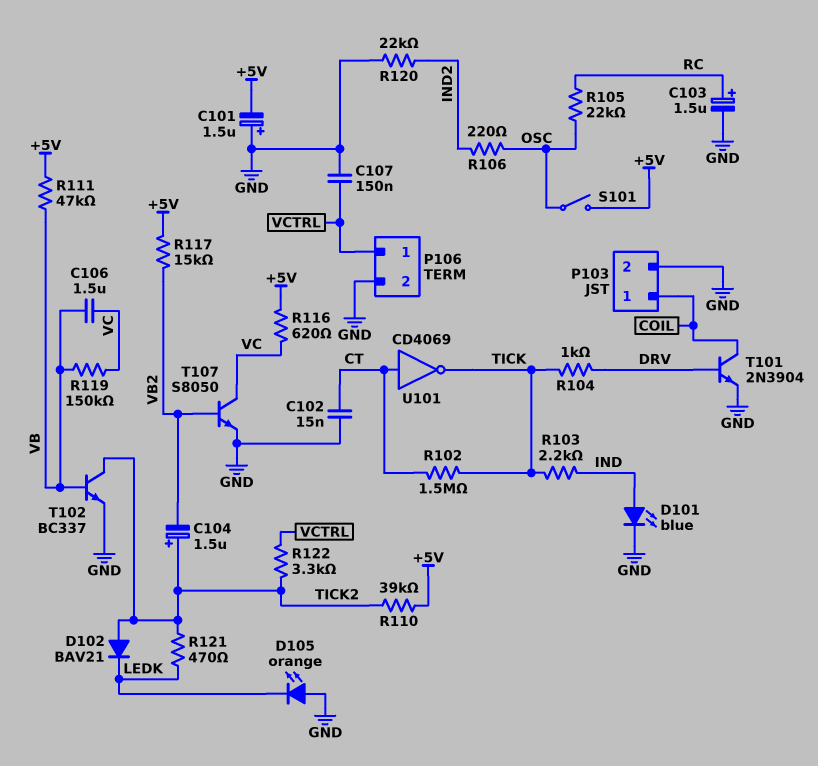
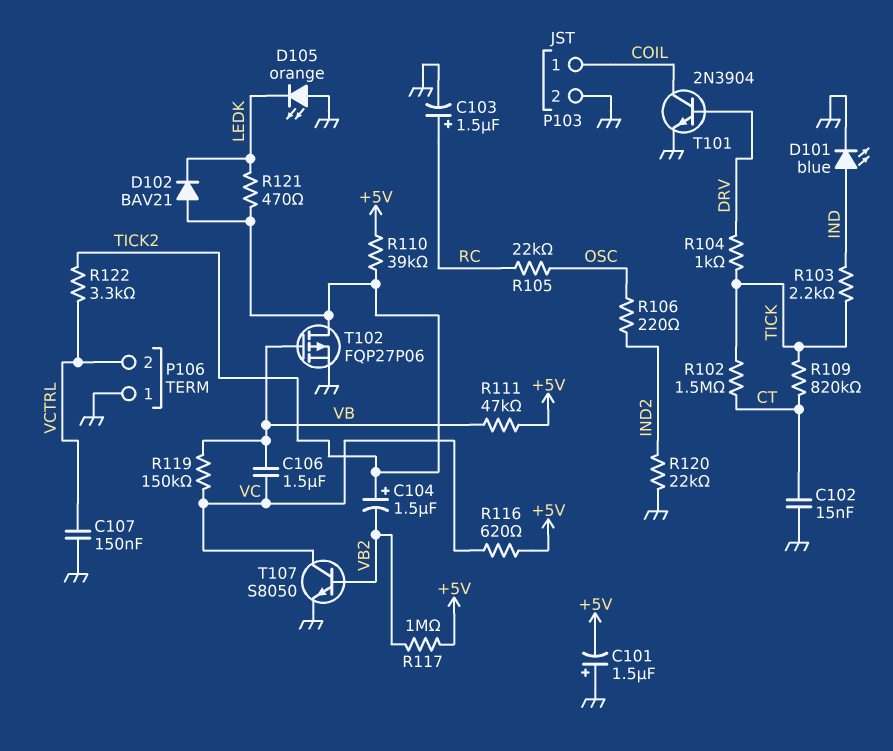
P106 pin 1: VCTRL -> GND
P106 pin 2: GND -> VCTRL
R109: none -> 820k (CT, TICK)
R117: 15k (+5V, VB2) -> 1M (+5V, VB2)
S101: switch (+5V, OSC) -> none
T102: NPN BC337 (B VB, C TICK2, E GND) -> PMOS FQP27P06 (G VB, D TICK2, S GND)
U101: NOT CD4069 (in CT, out TICK) -> none

